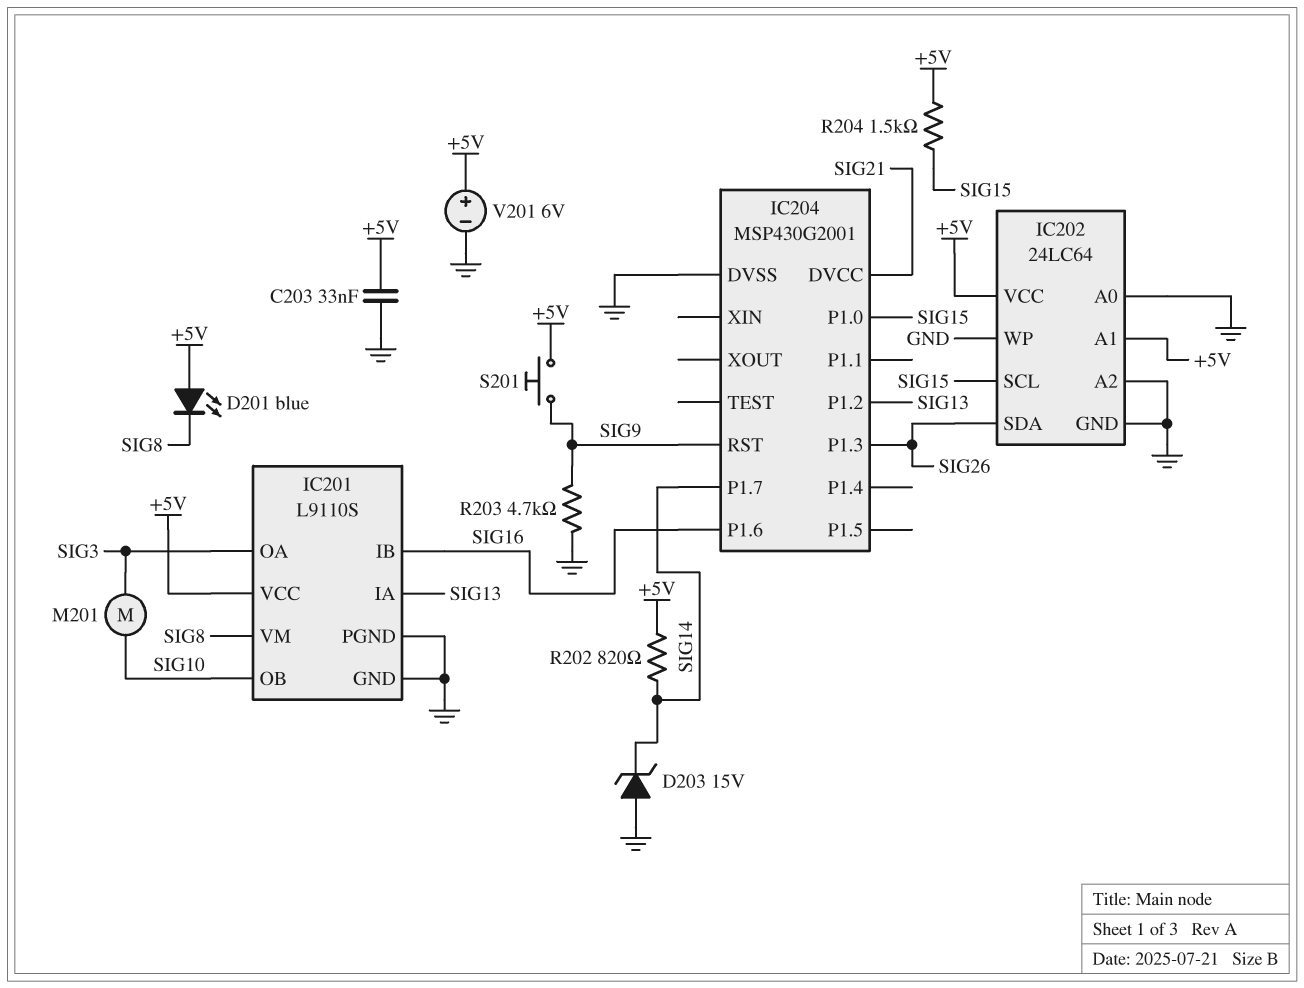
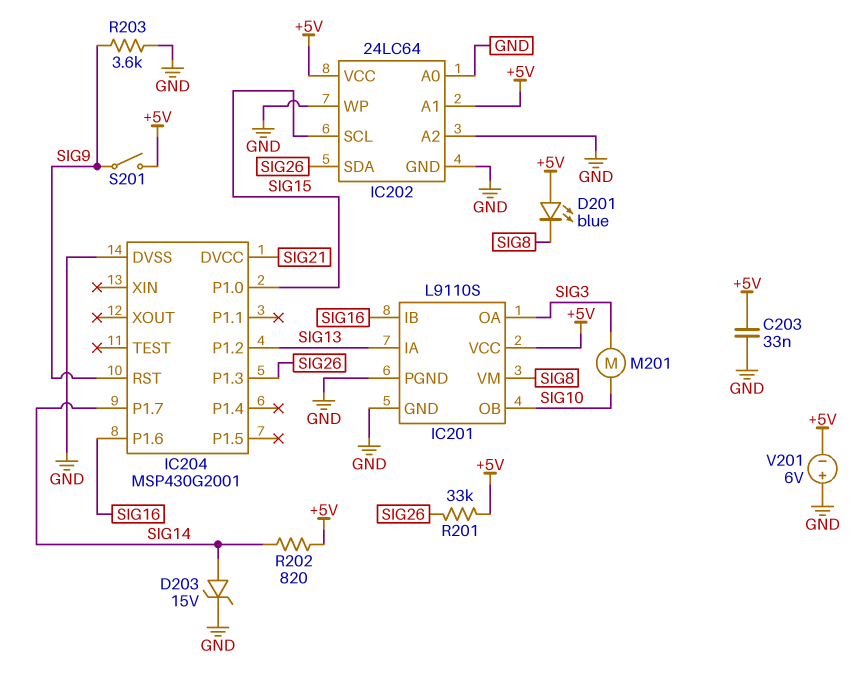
D203: zener 15V (A GND, K SIG14) -> zener 15V (A SIG14, K GND)
R201: none -> 33k (+5V, SIG26)
R203: 4.7k (GND, SIG9) -> 3.6k (GND, SIG9)
R204: 1.5k (+5V, SIG15) -> none
S201: button (+5V, SIG9) -> switch (+5V, SIG9)
V201: 6V (plus +5V, minus GND) -> 6V (plus GND, minus +5V)

